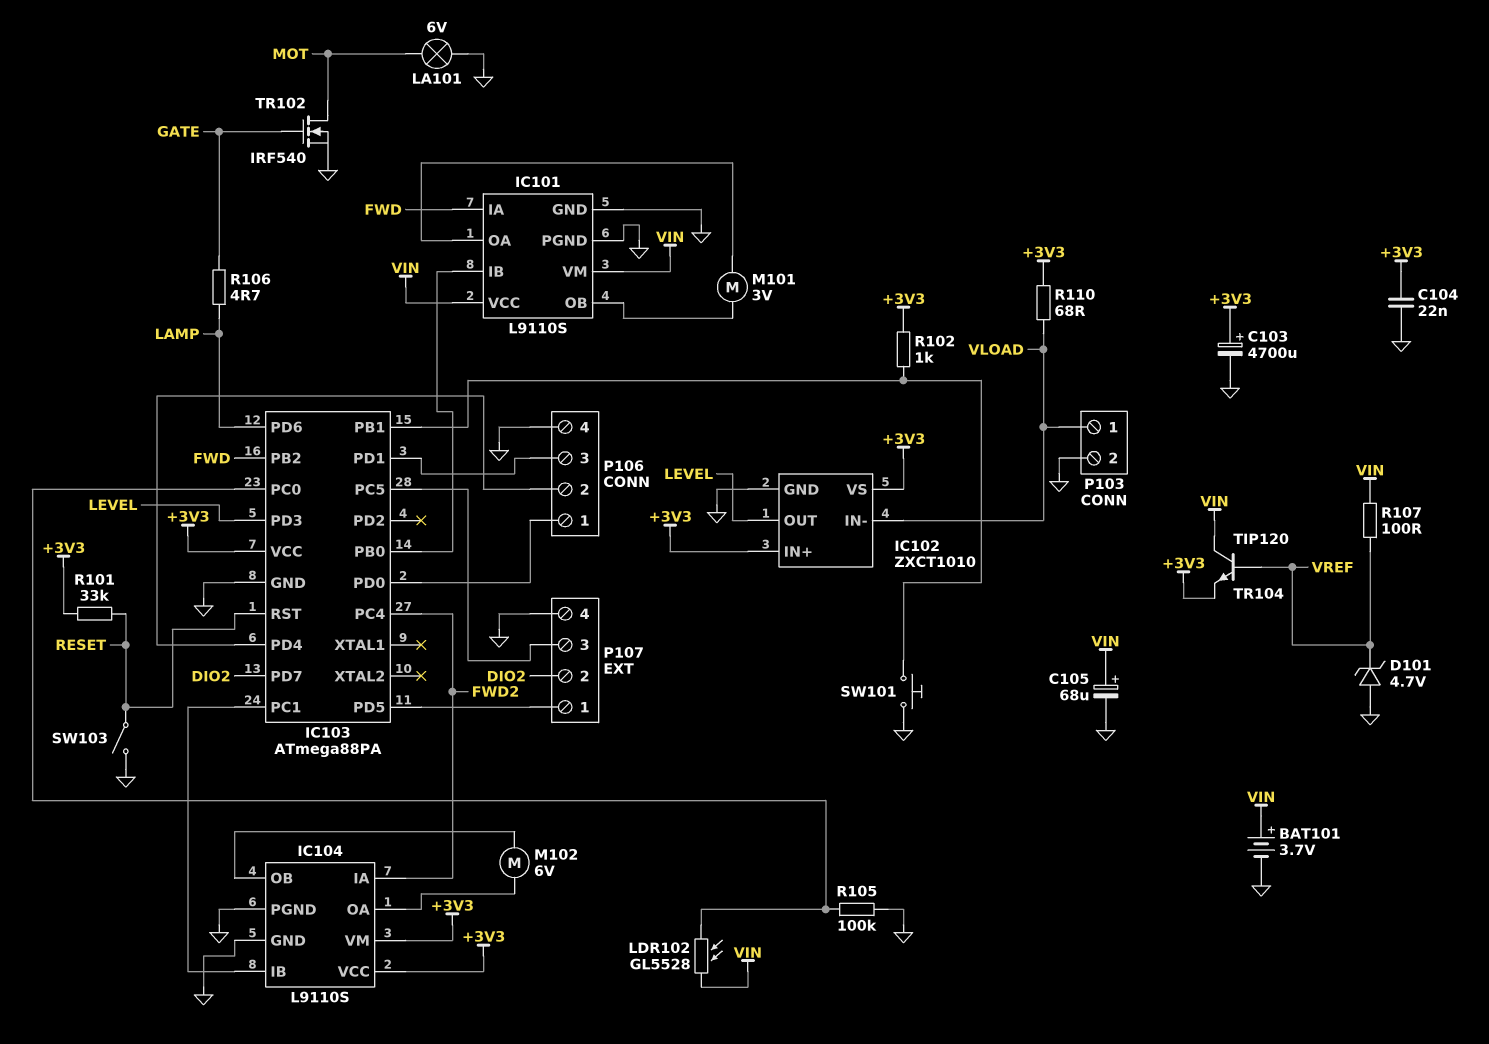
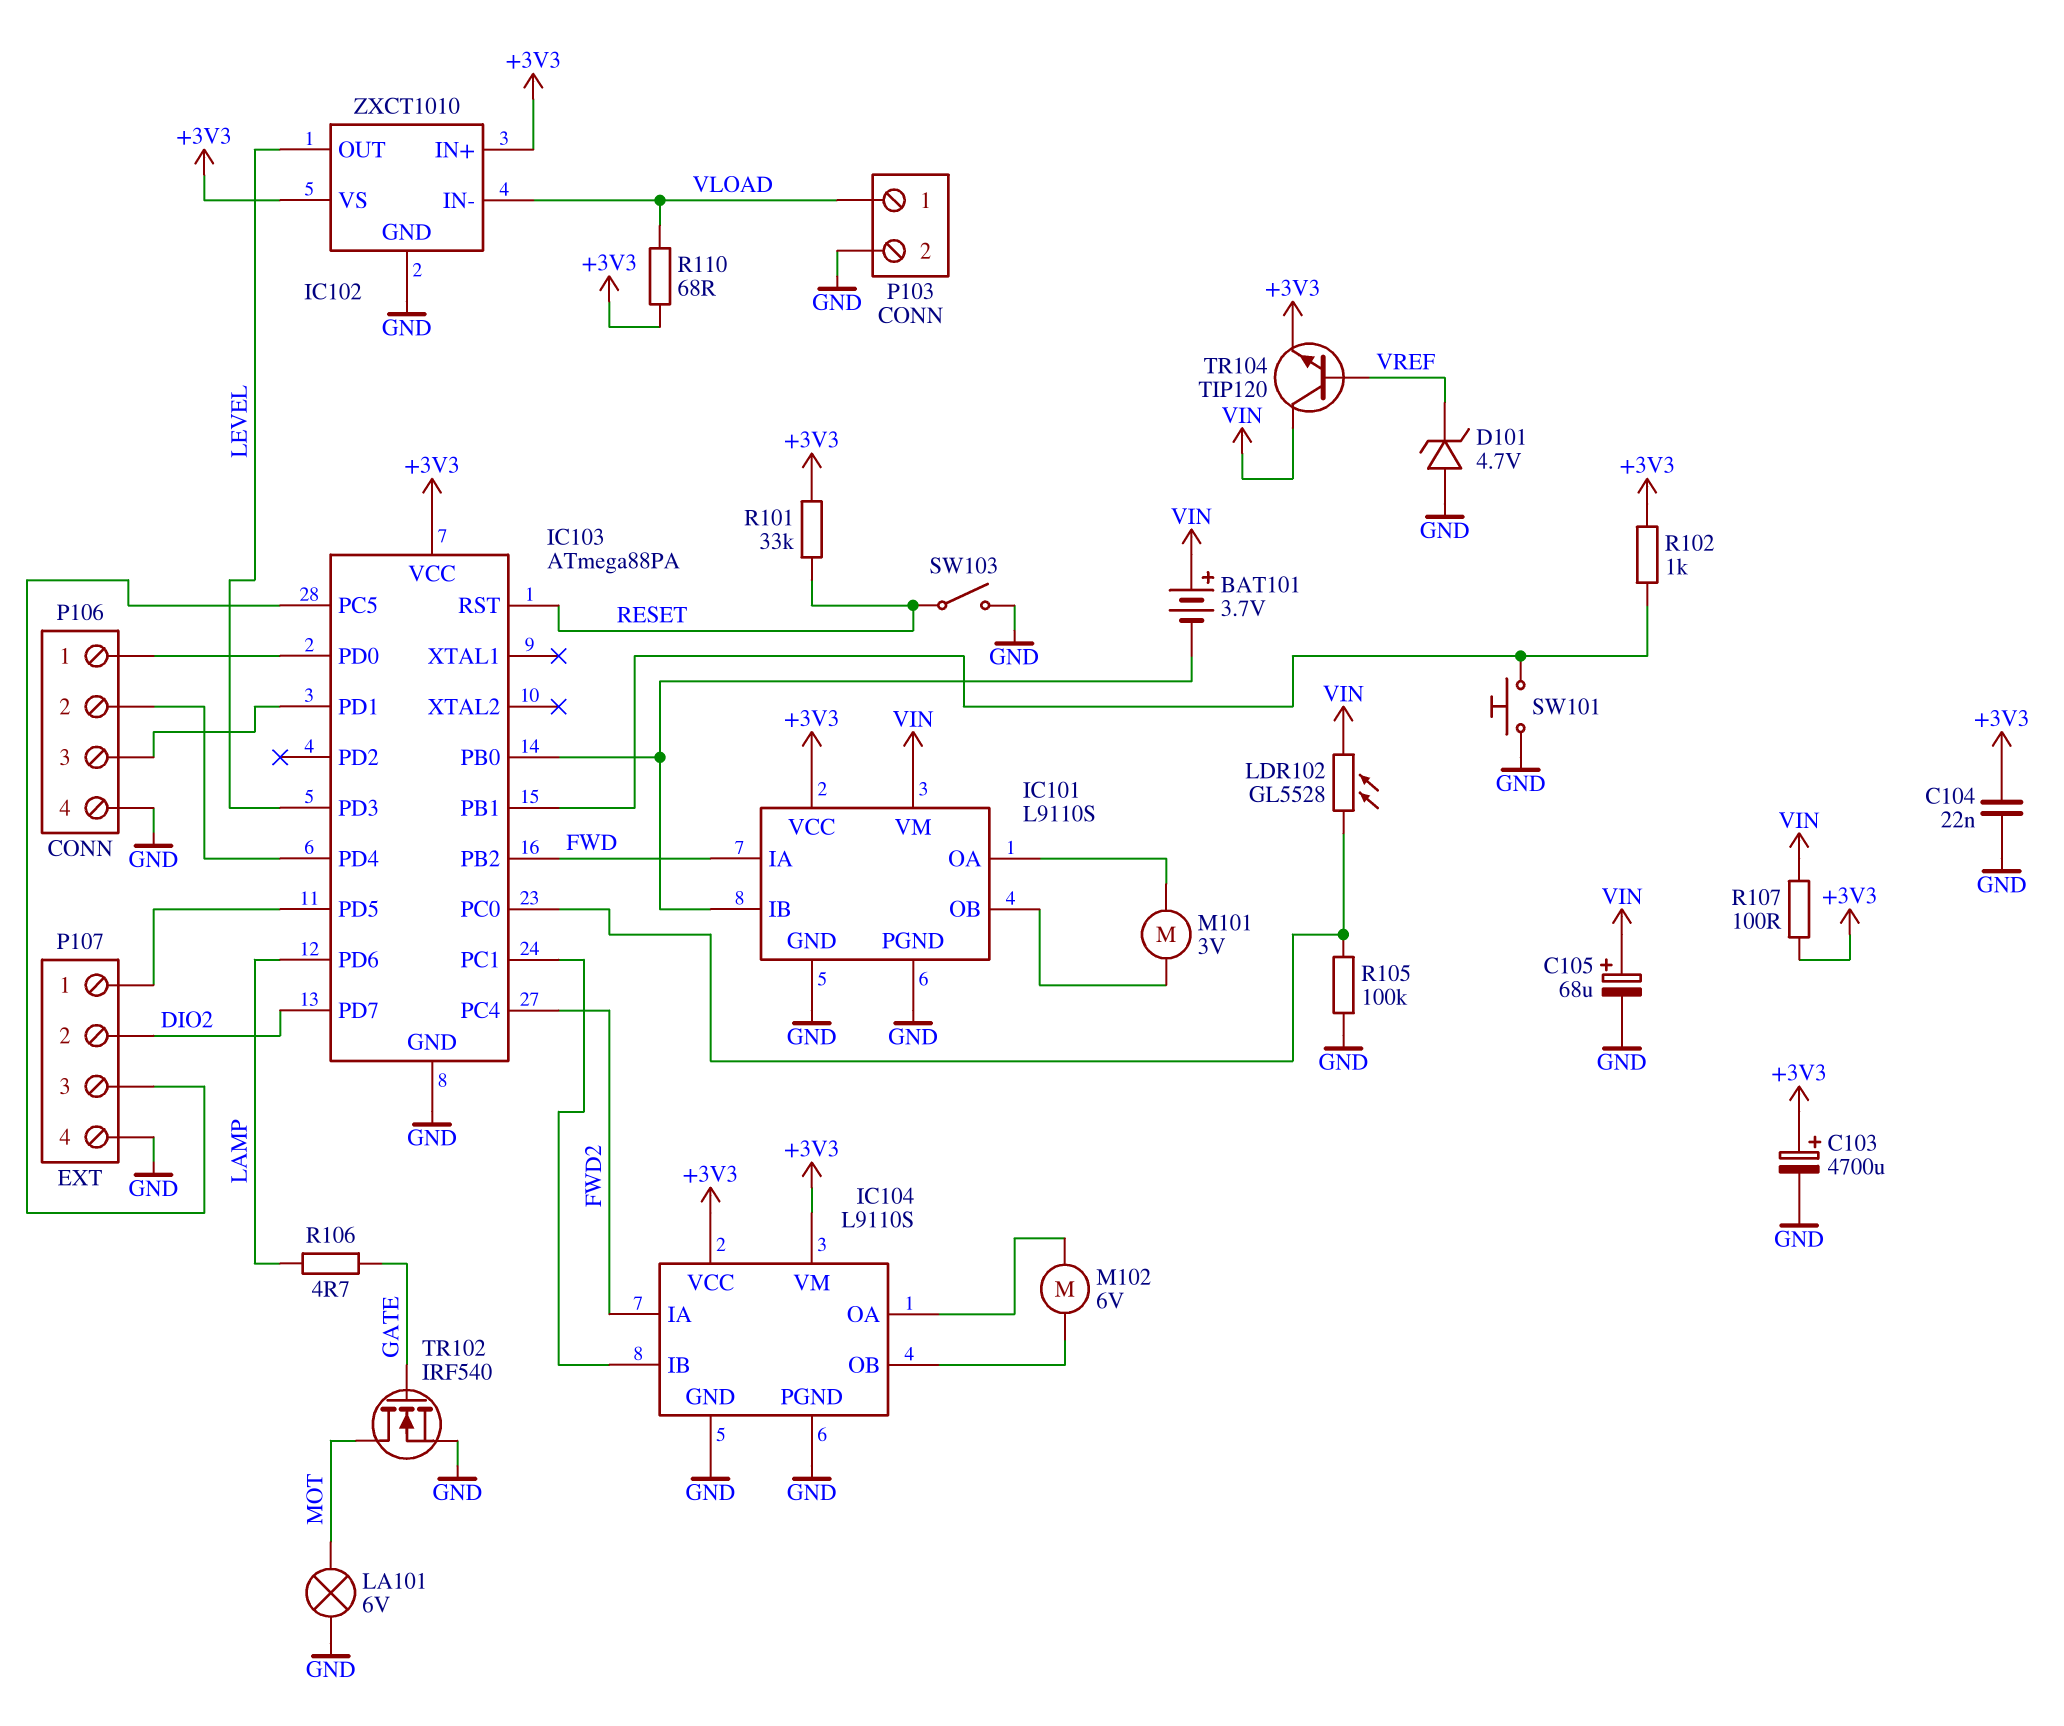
BAT101: 3.7V (plus VIN, minus GND) -> 3.7V (plus VIN, minus IC101/IB)
IC101 pin VCC: VIN -> +3V3
R107: 100 (VIN, VREF) -> 100 (+3V3, VIN)

